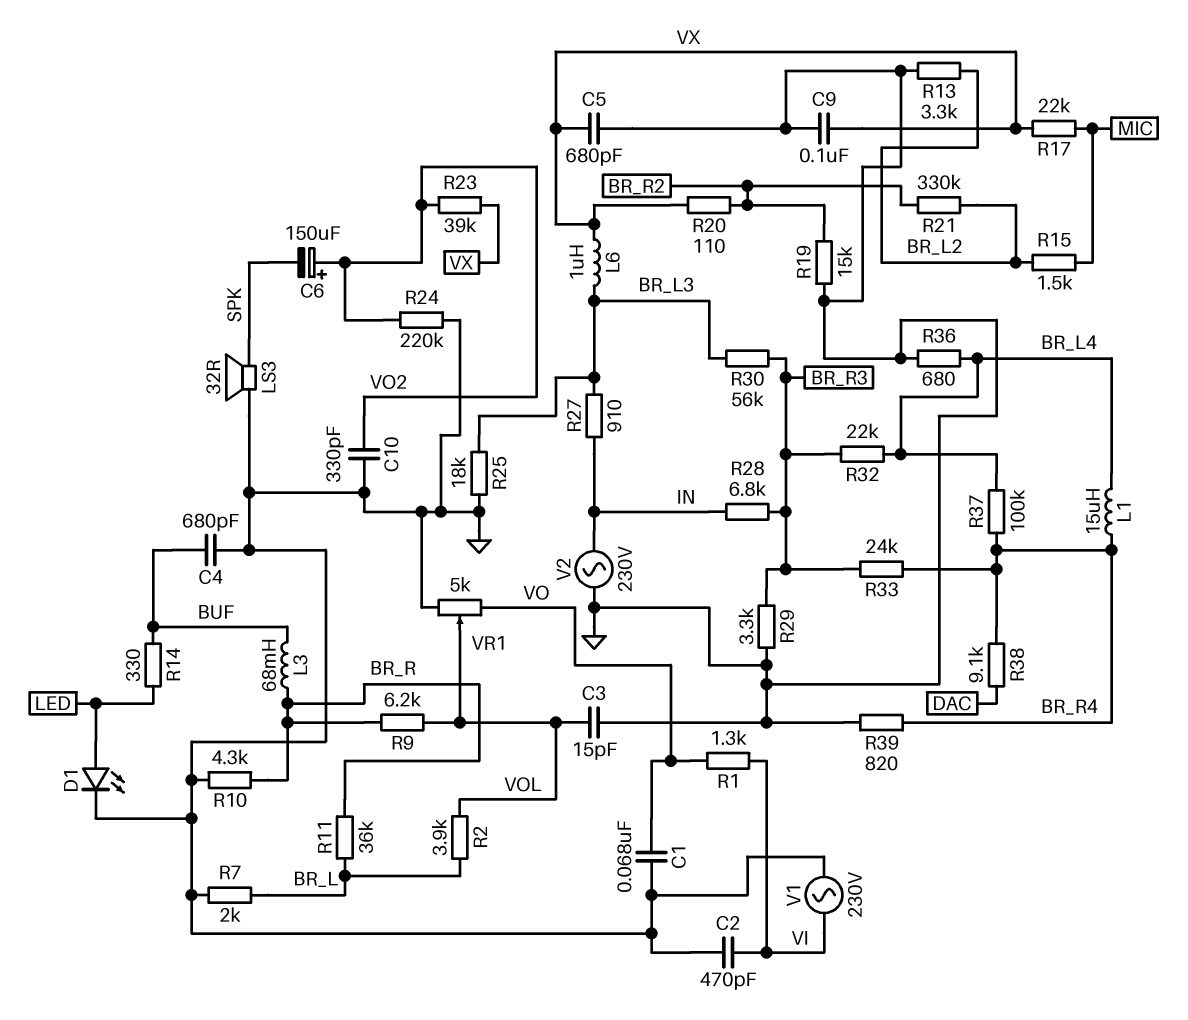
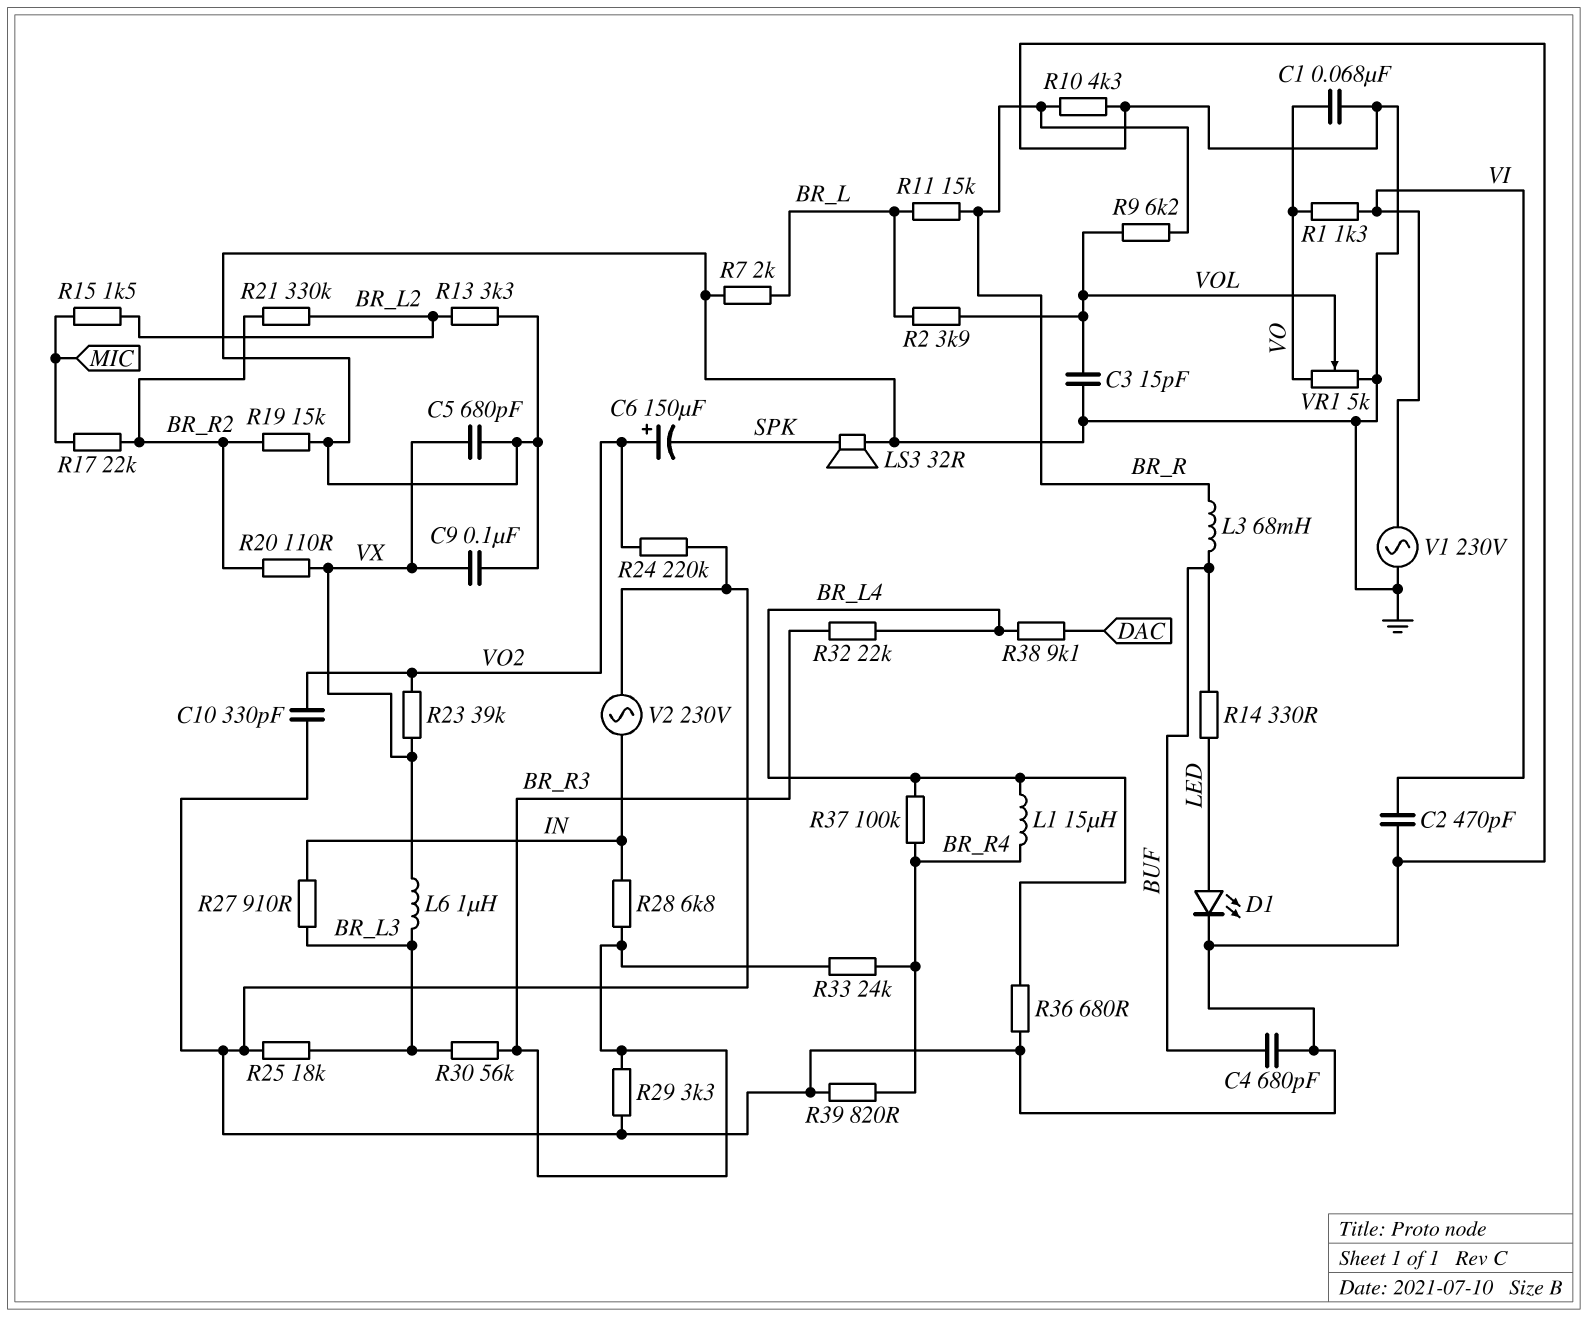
R11: 36k (BR_L, BR_R) -> 15k (BR_L, BR_R)
R17: 22k (MIC, VX) -> 22k (BR_R2, MIC)
R38: 9.1k (BR_R4, DAC) -> 9.1k (BR_L4, DAC)

